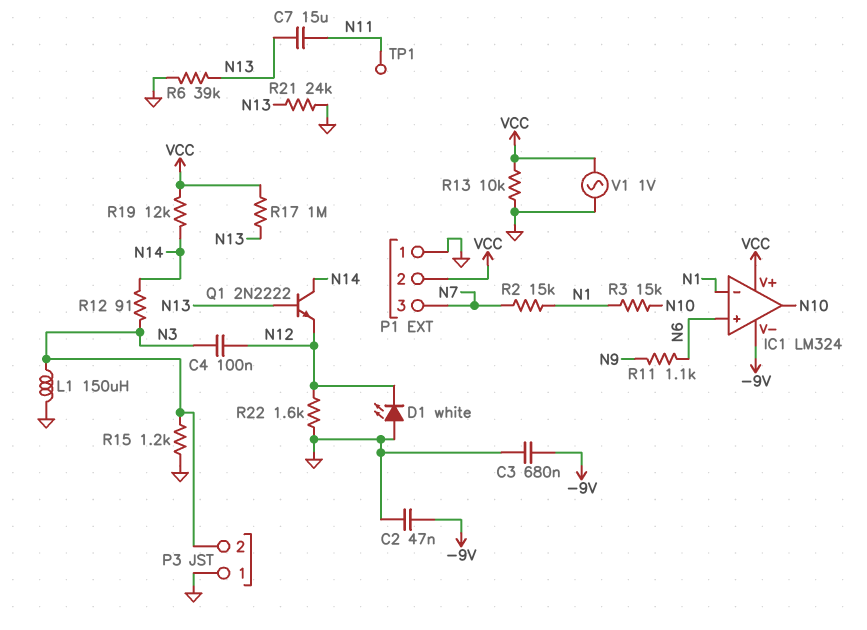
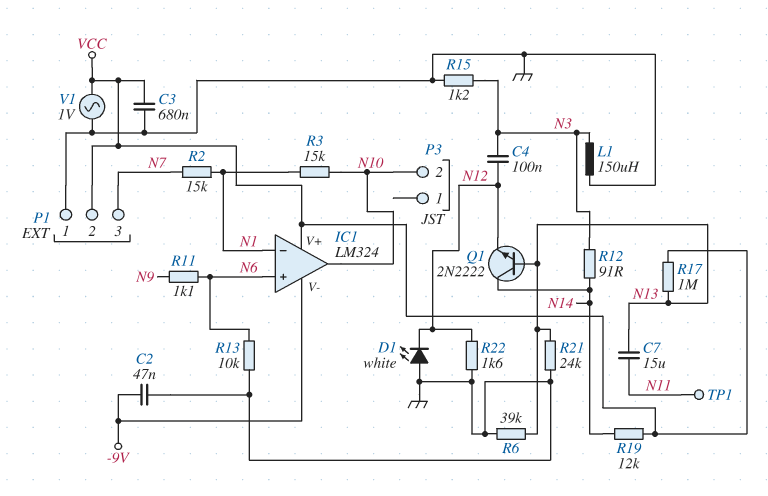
C3: 680nF (-9V, GND) -> 680nF (GND, VCC)
P3 pin 1: GND -> none
P3 pin 2: N3 -> N10
R13: 10k (GND, VCC) -> 10k (GND, N6)

